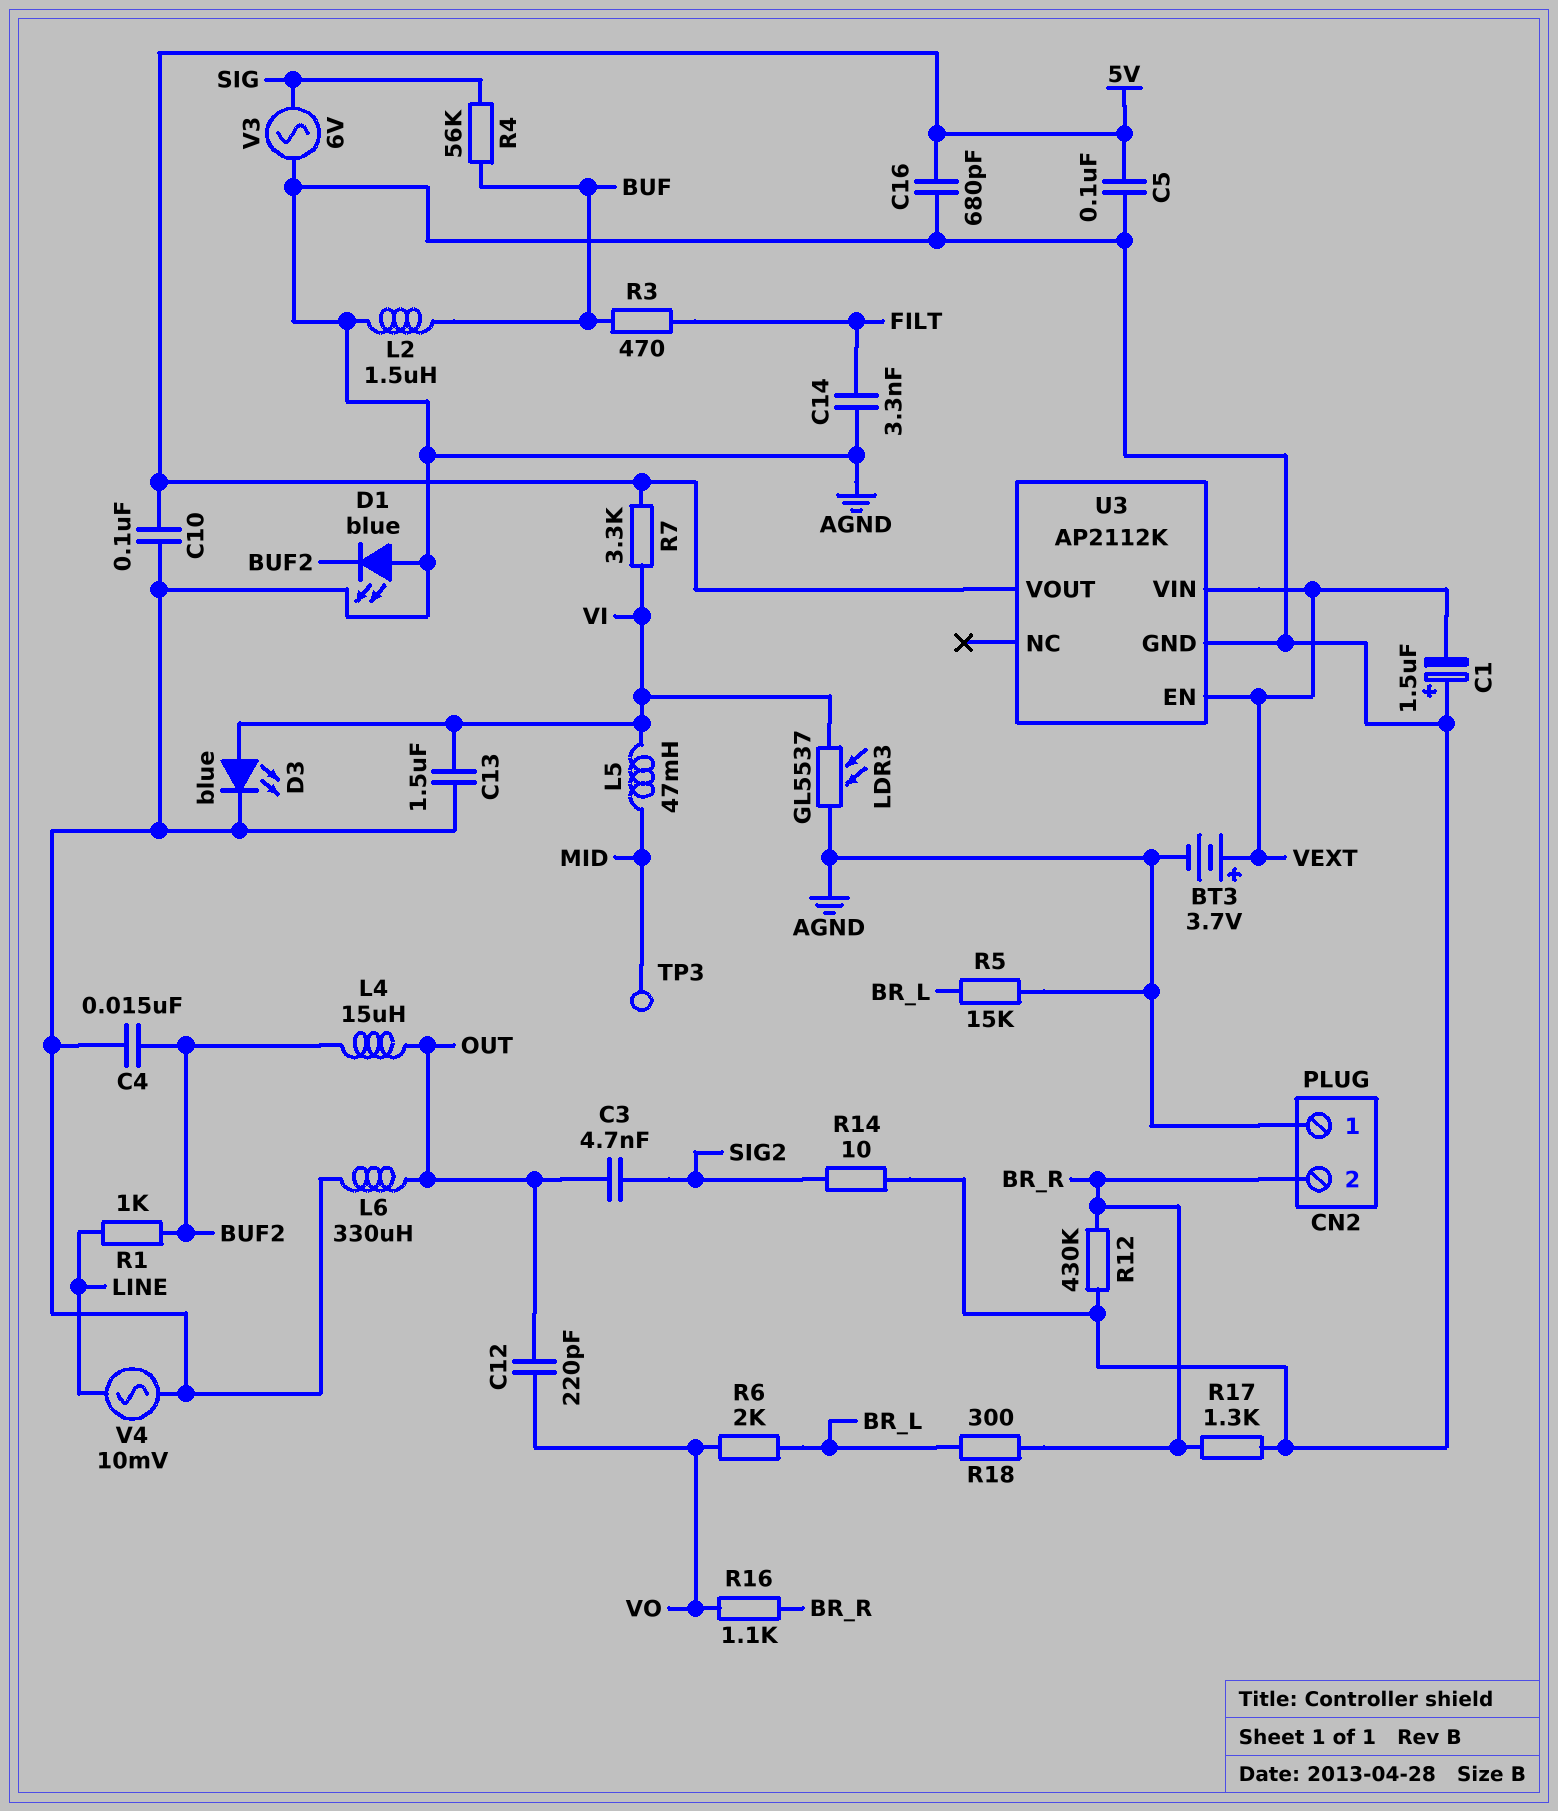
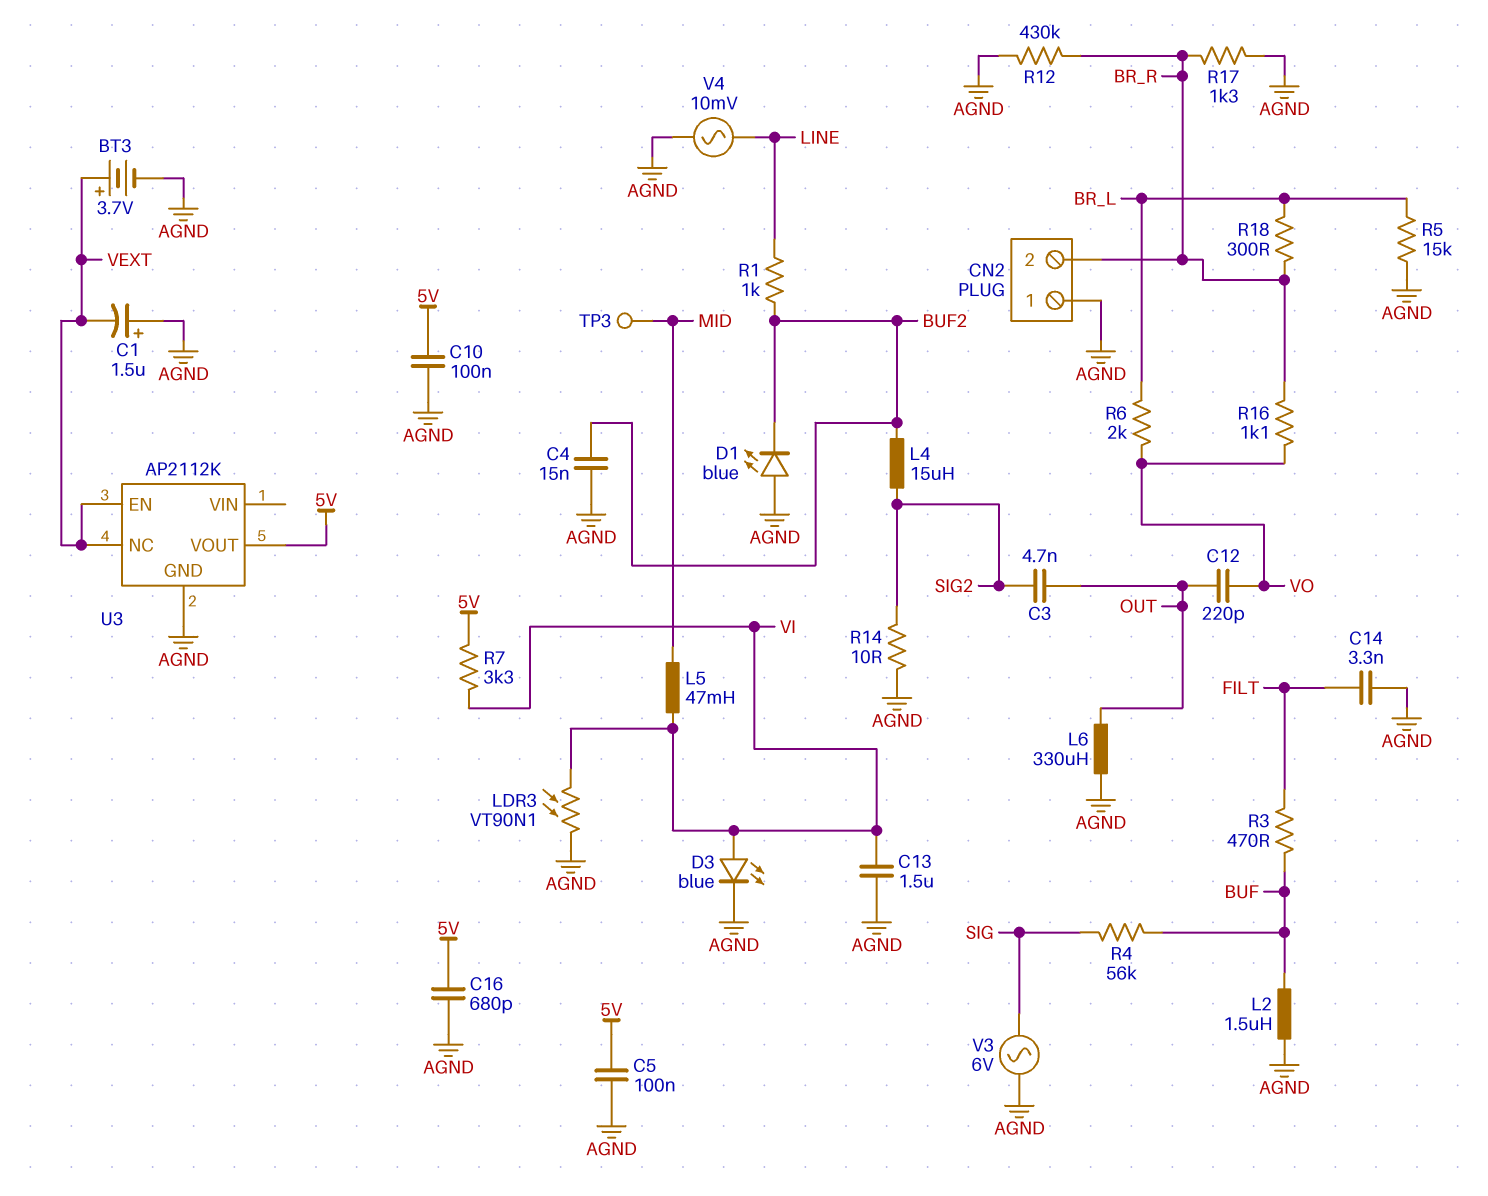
L4: 15uH (BUF2, OUT) -> 15uH (BUF2, SIG2)
LDR3: GL5537 (AGND, VI) -> VT90N1 (AGND, VI)
U3 pin NC: none -> VEXT
U3 pin VIN: VEXT -> none

